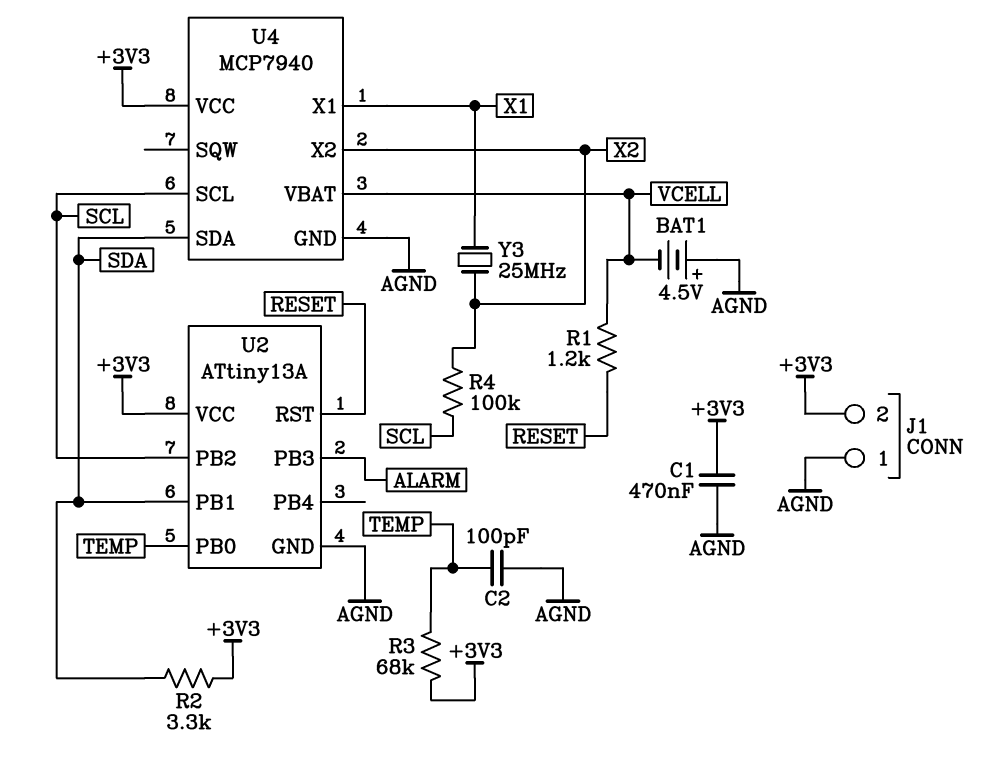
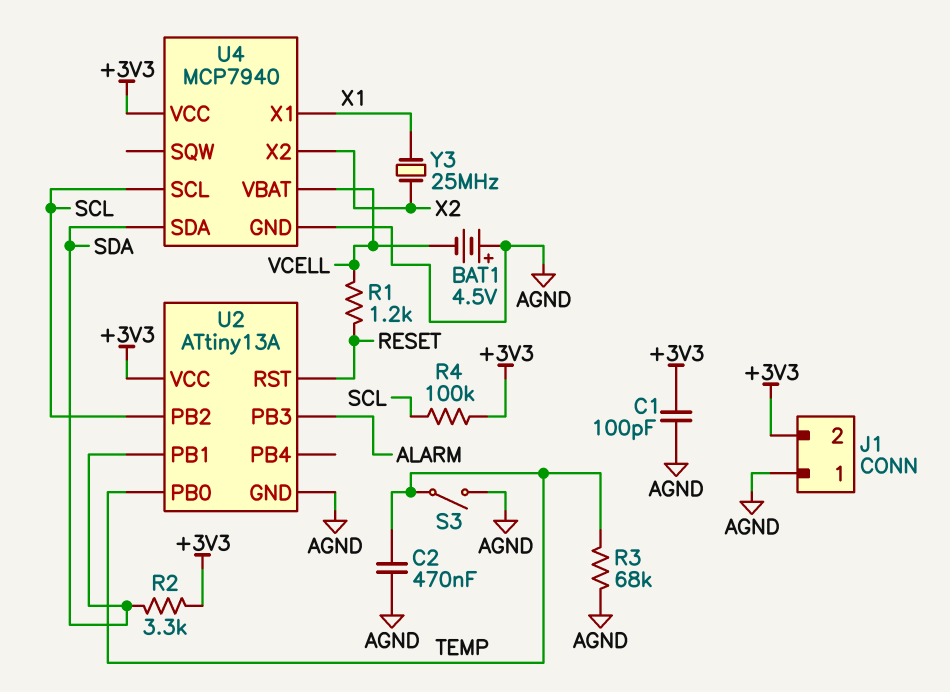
C1: 470nF (+3V3, AGND) -> 100pF (+3V3, AGND)
C2: 100pF (AGND, TEMP) -> 470nF (AGND, TEMP)
R3: 68k (+3V3, TEMP) -> 68k (AGND, TEMP)
R4: 100k (SCL, X2) -> 100k (+3V3, SCL)
S3: none -> switch (AGND, TEMP)

